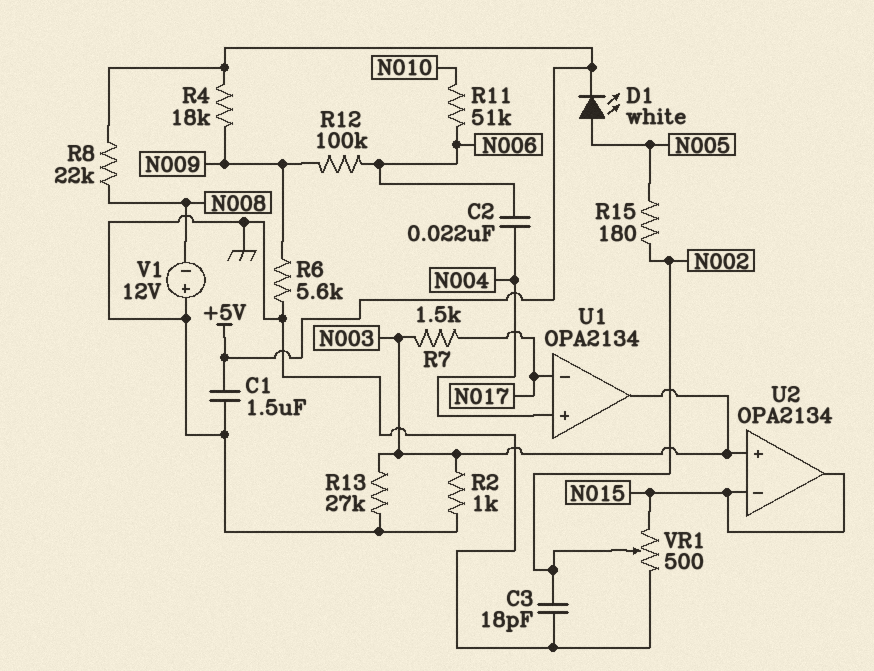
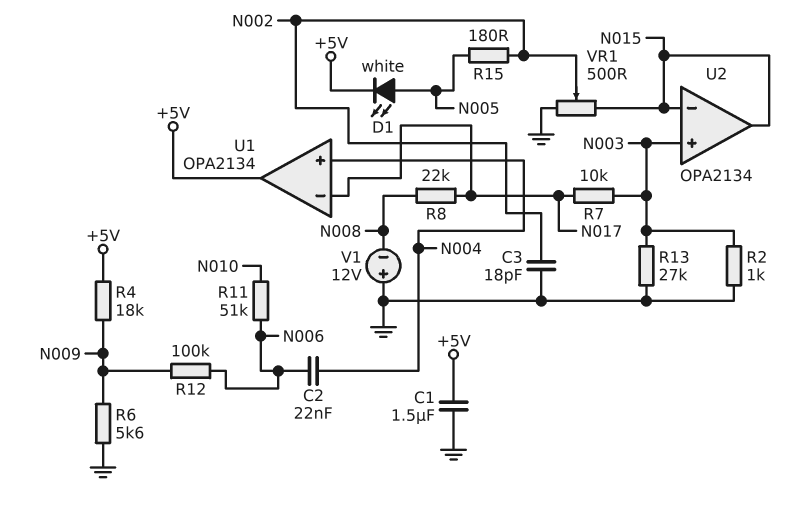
R7: 1.5k (N003, N017) -> 10k (N003, N017)
R8: 22k (+5V, N008) -> 22k (N008, N017)
U1 pin out: N003 -> +5V

